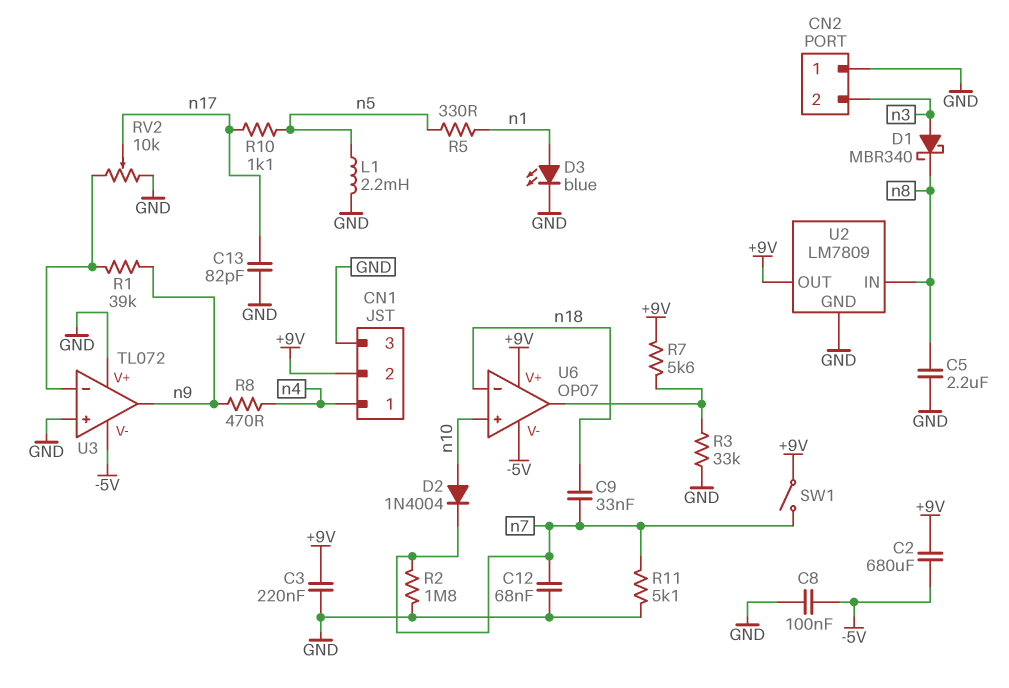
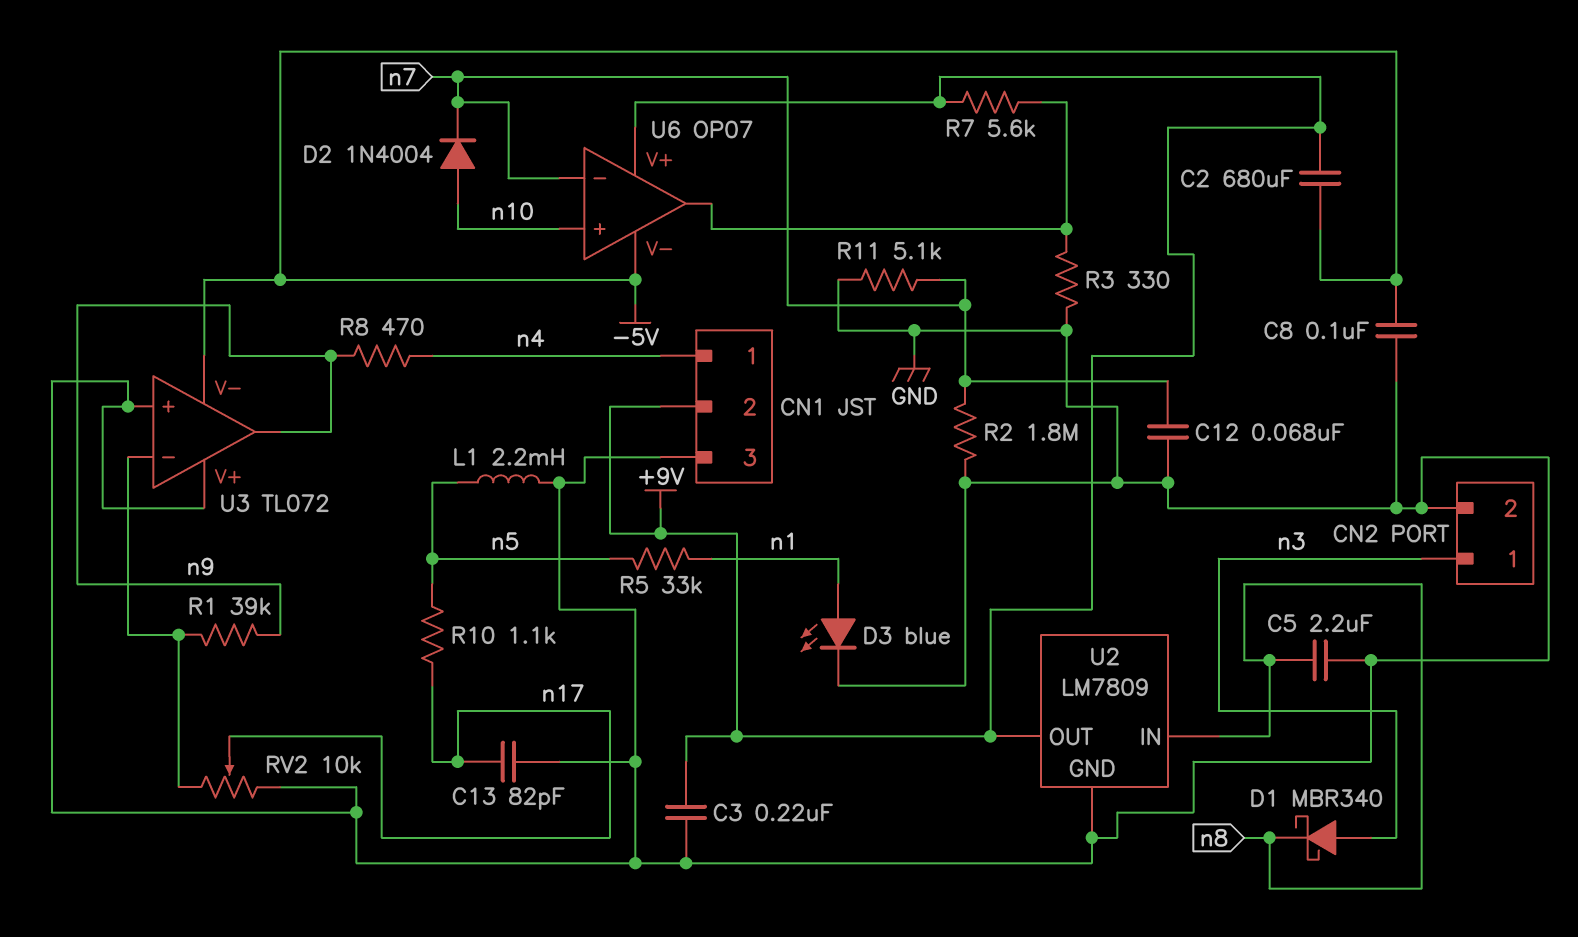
C9: 33nF (n7, n18) -> none
CN2 pin 1: GND -> n3
CN2 pin 2: n3 -> GND
R3: 33k (GND, U6/out) -> 330 (GND, U6/out)
R5: 330 (n1, n5) -> 33k (n1, n5)
SW1: switch (+9V, n7) -> none
U6 pin in-: n18 -> n7

